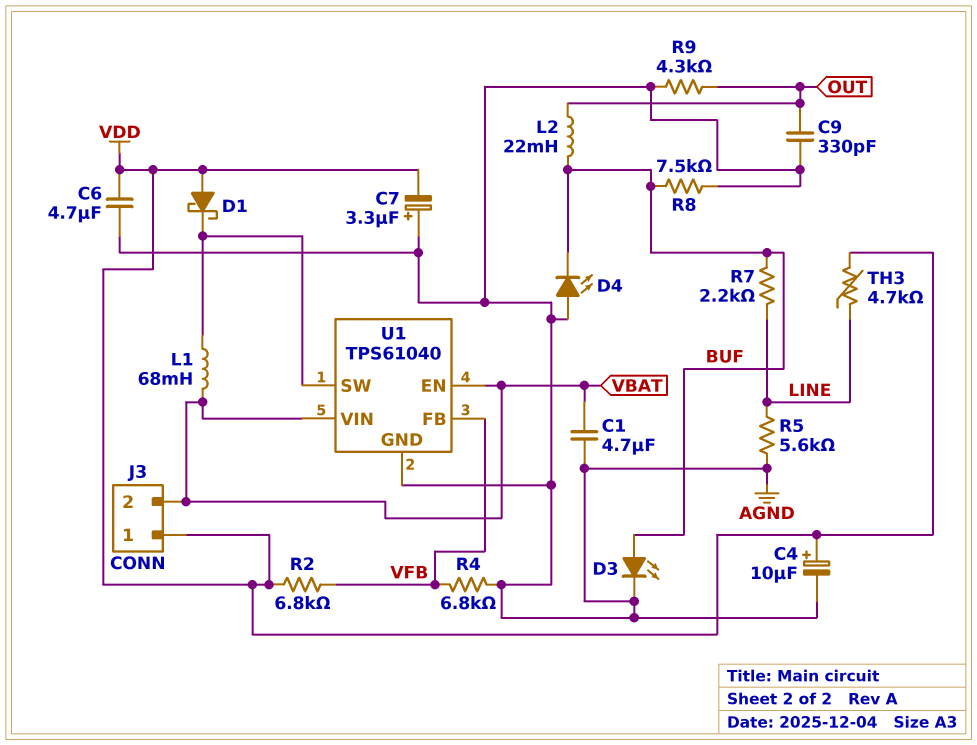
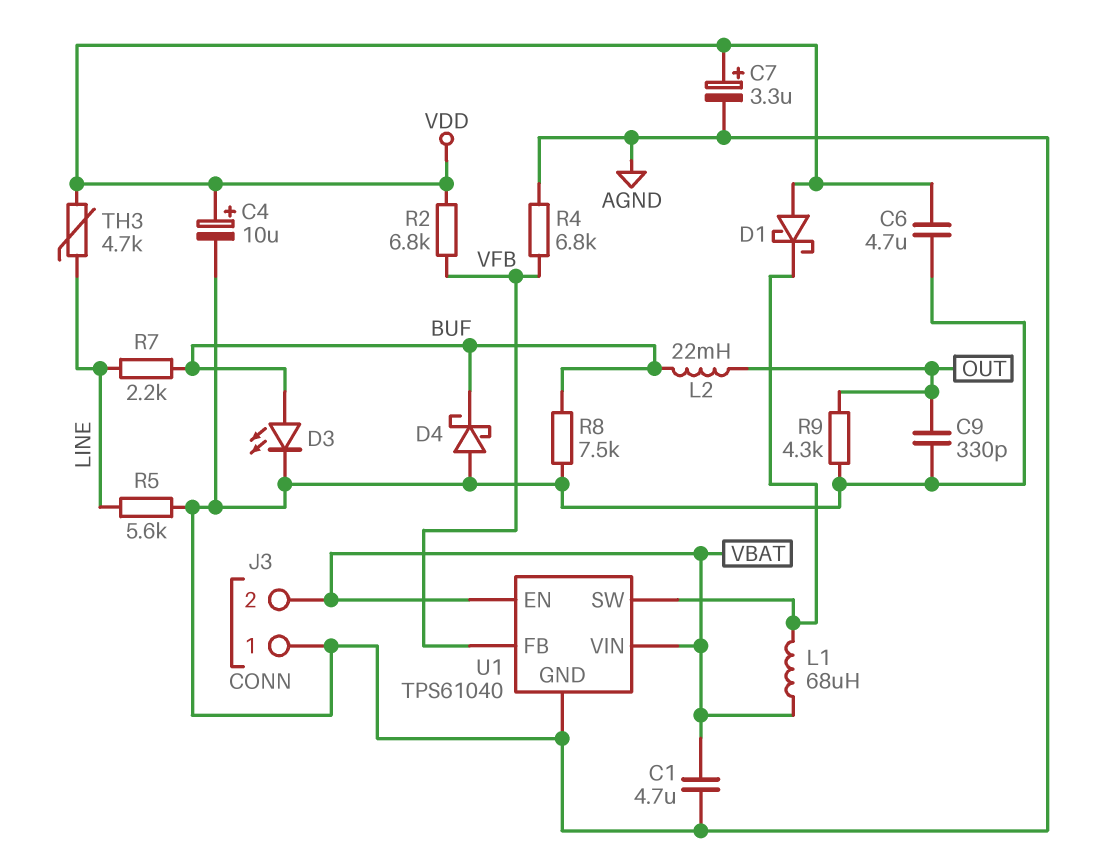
C7: 3.3uF (plus AGND, minus VDD) -> 3.3uF (plus VDD, minus AGND)
D4: LED (A AGND, K BUF) -> schottky (A AGND, K BUF)
J3 pin 1: VDD -> AGND
L1: 68mH (U1/SW, VBAT) -> 68uH (U1/SW, VBAT)

